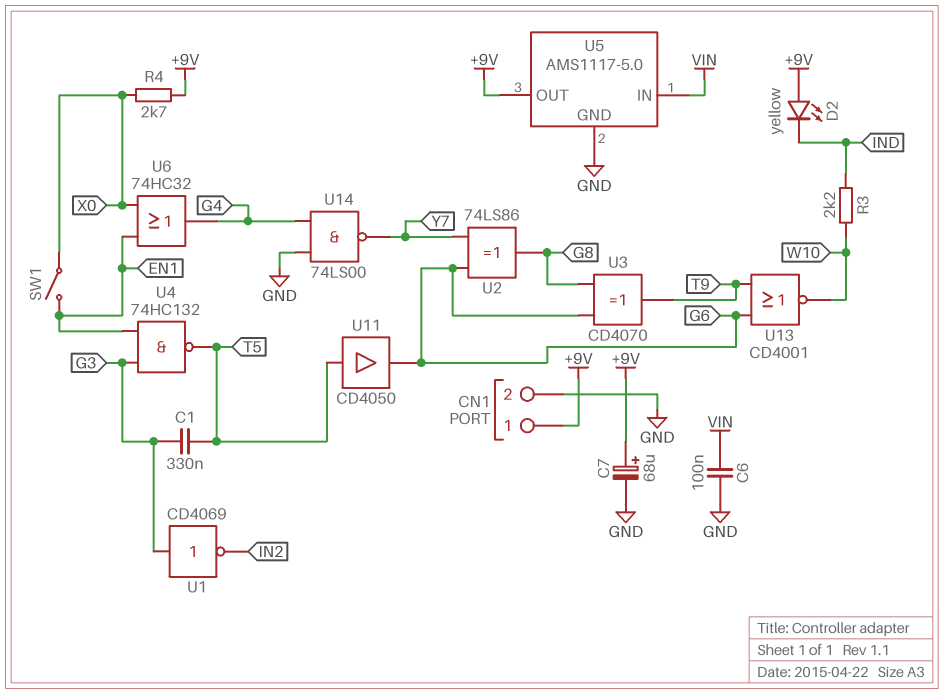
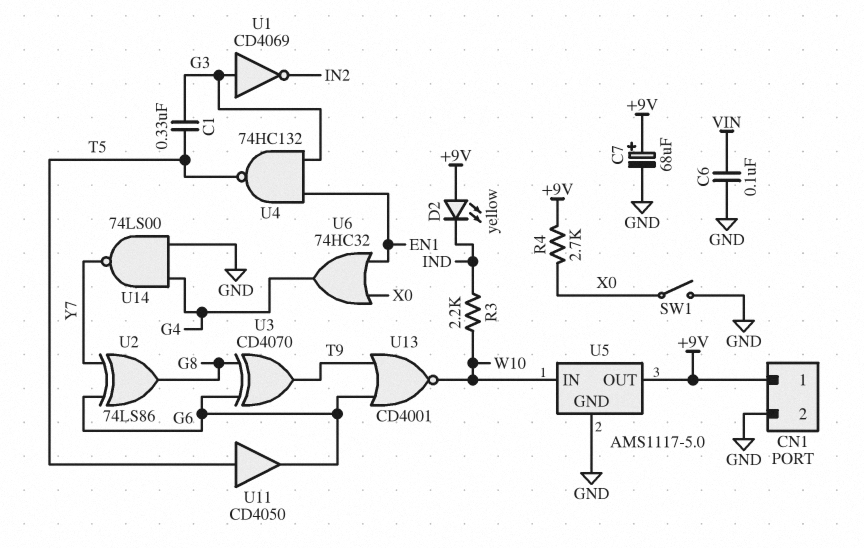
SW1: switch (EN1, X0) -> switch (GND, X0)
U5 pin IN: VIN -> W10

